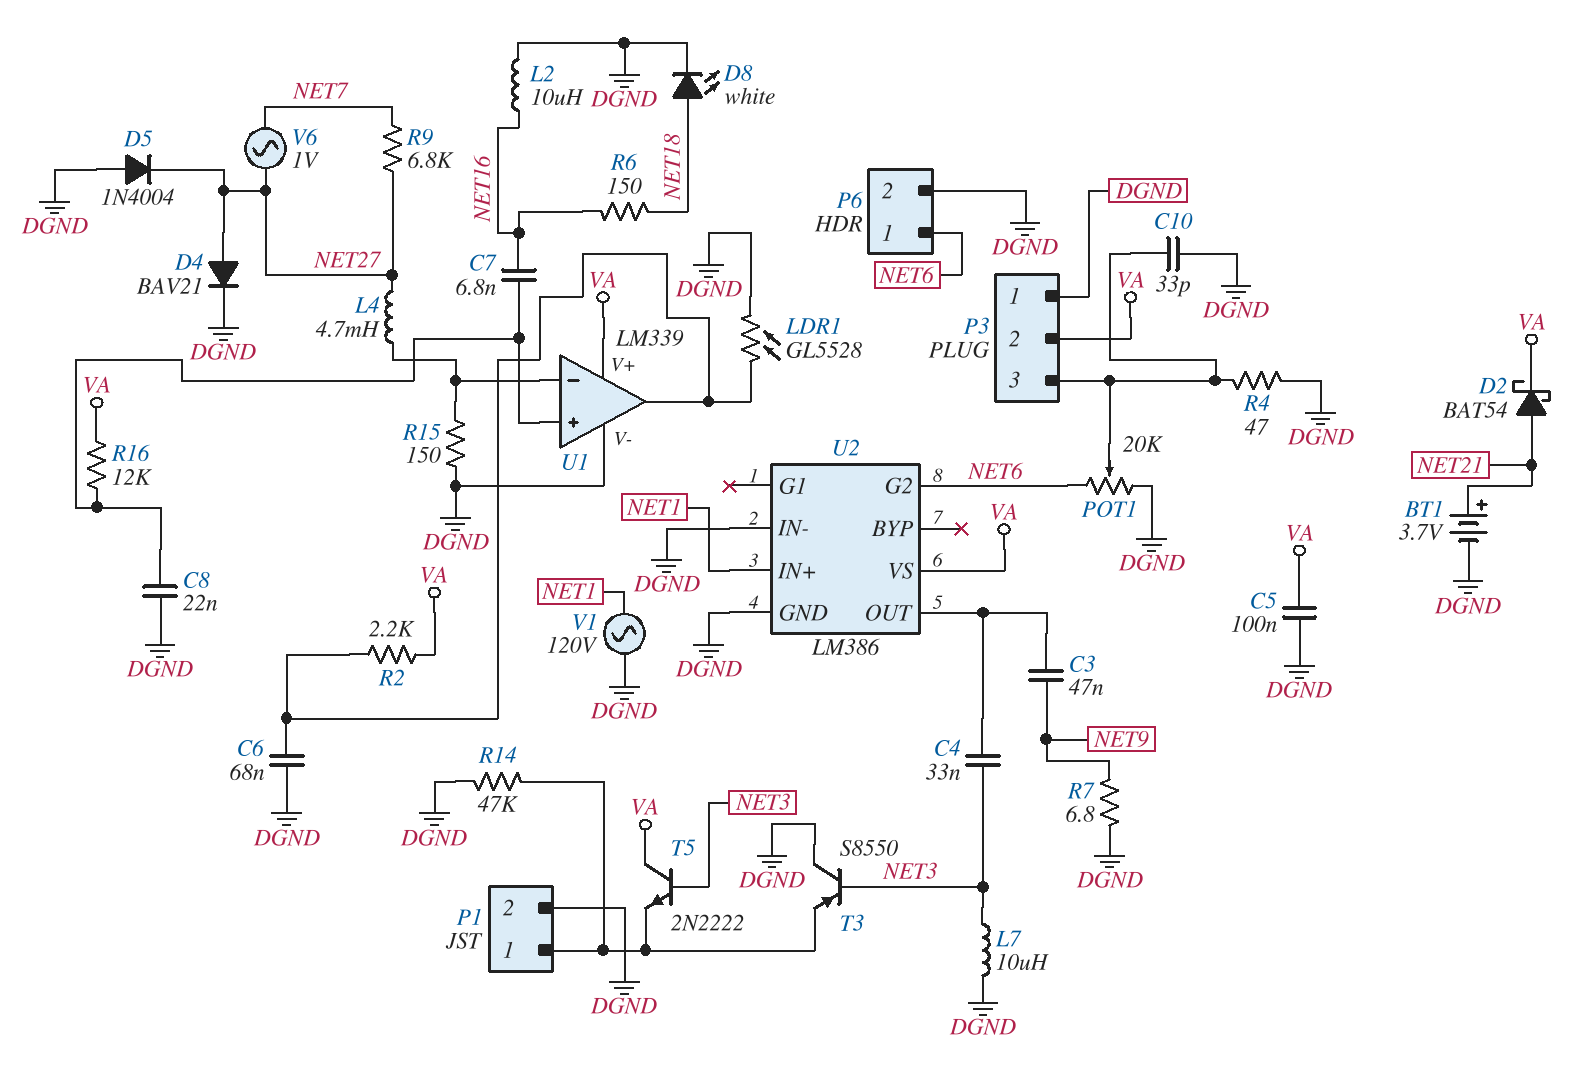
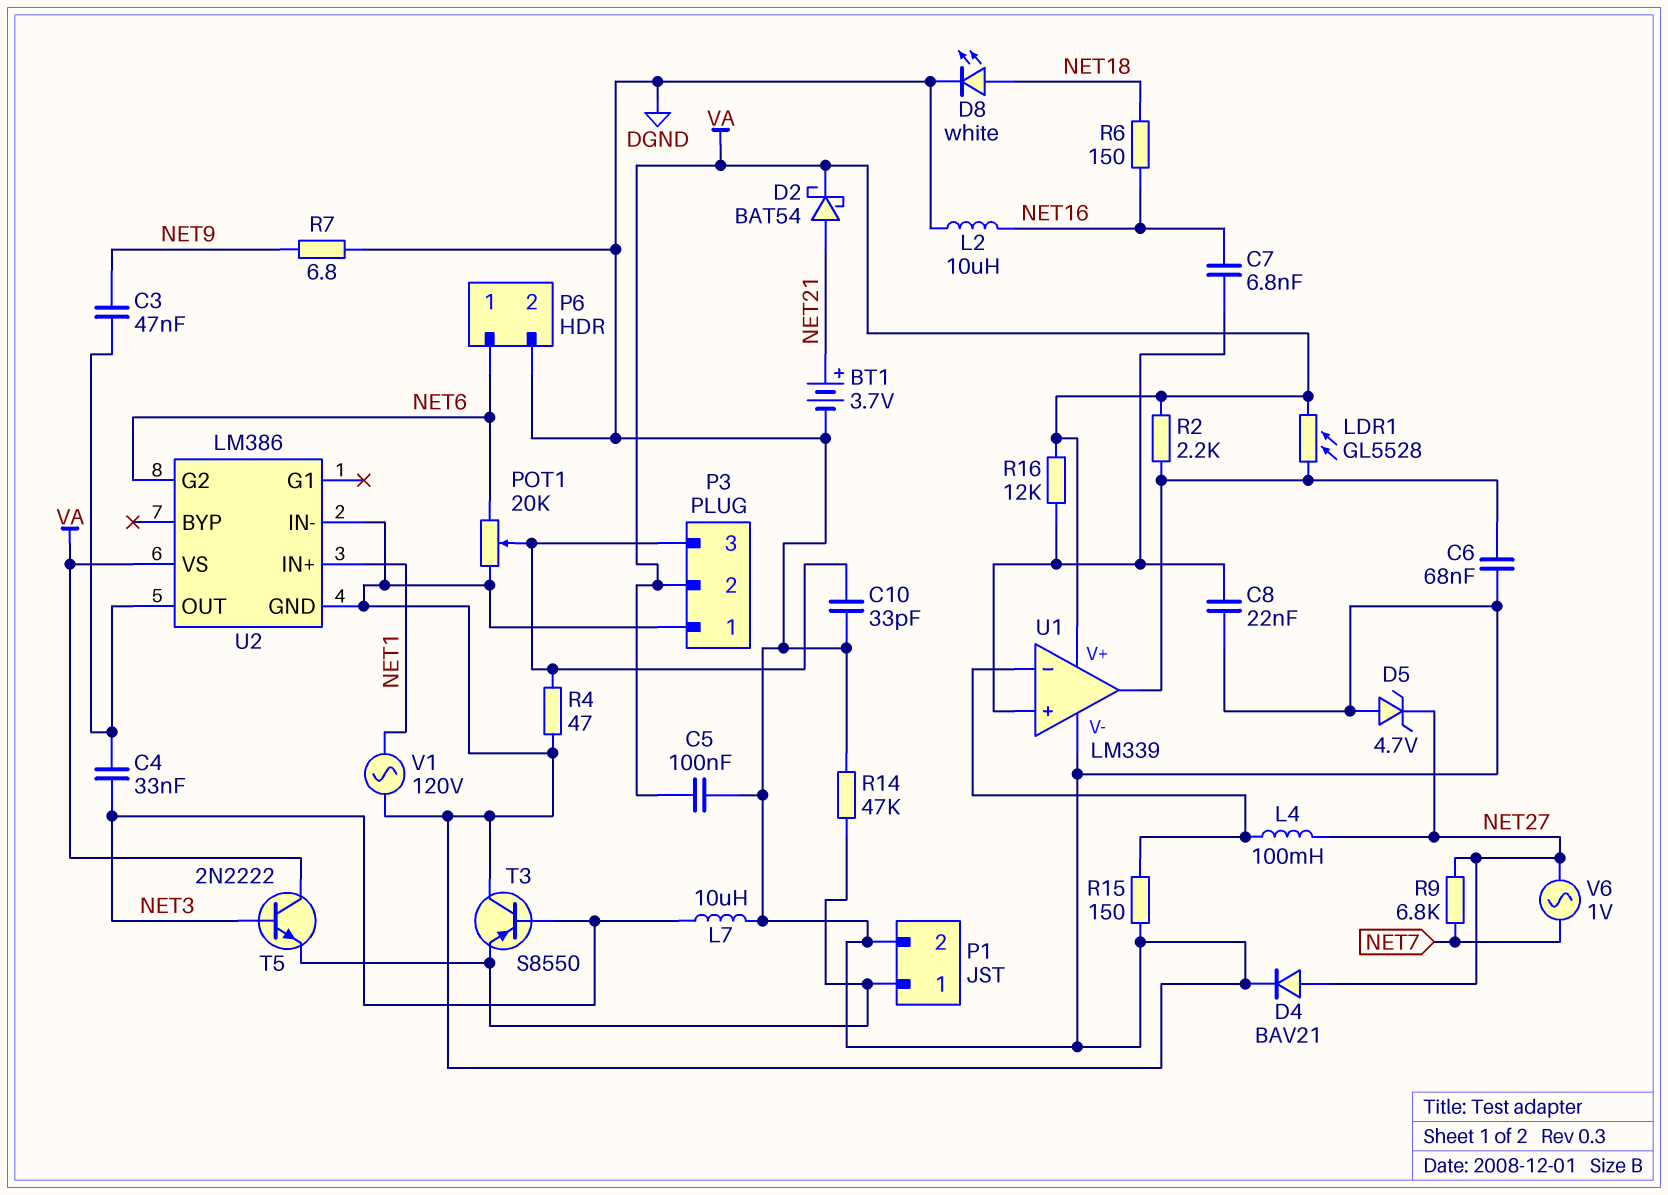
D5: diode 1N4004 (A DGND, K NET27) -> zener 4.7V (A DGND, K NET27)
L4: 4.7mH (NET27, U1/in-) -> 100mH (NET27, U1/in-)
LDR1: GL5528 (DGND, U1/out) -> GL5528 (U1/out, VA)

